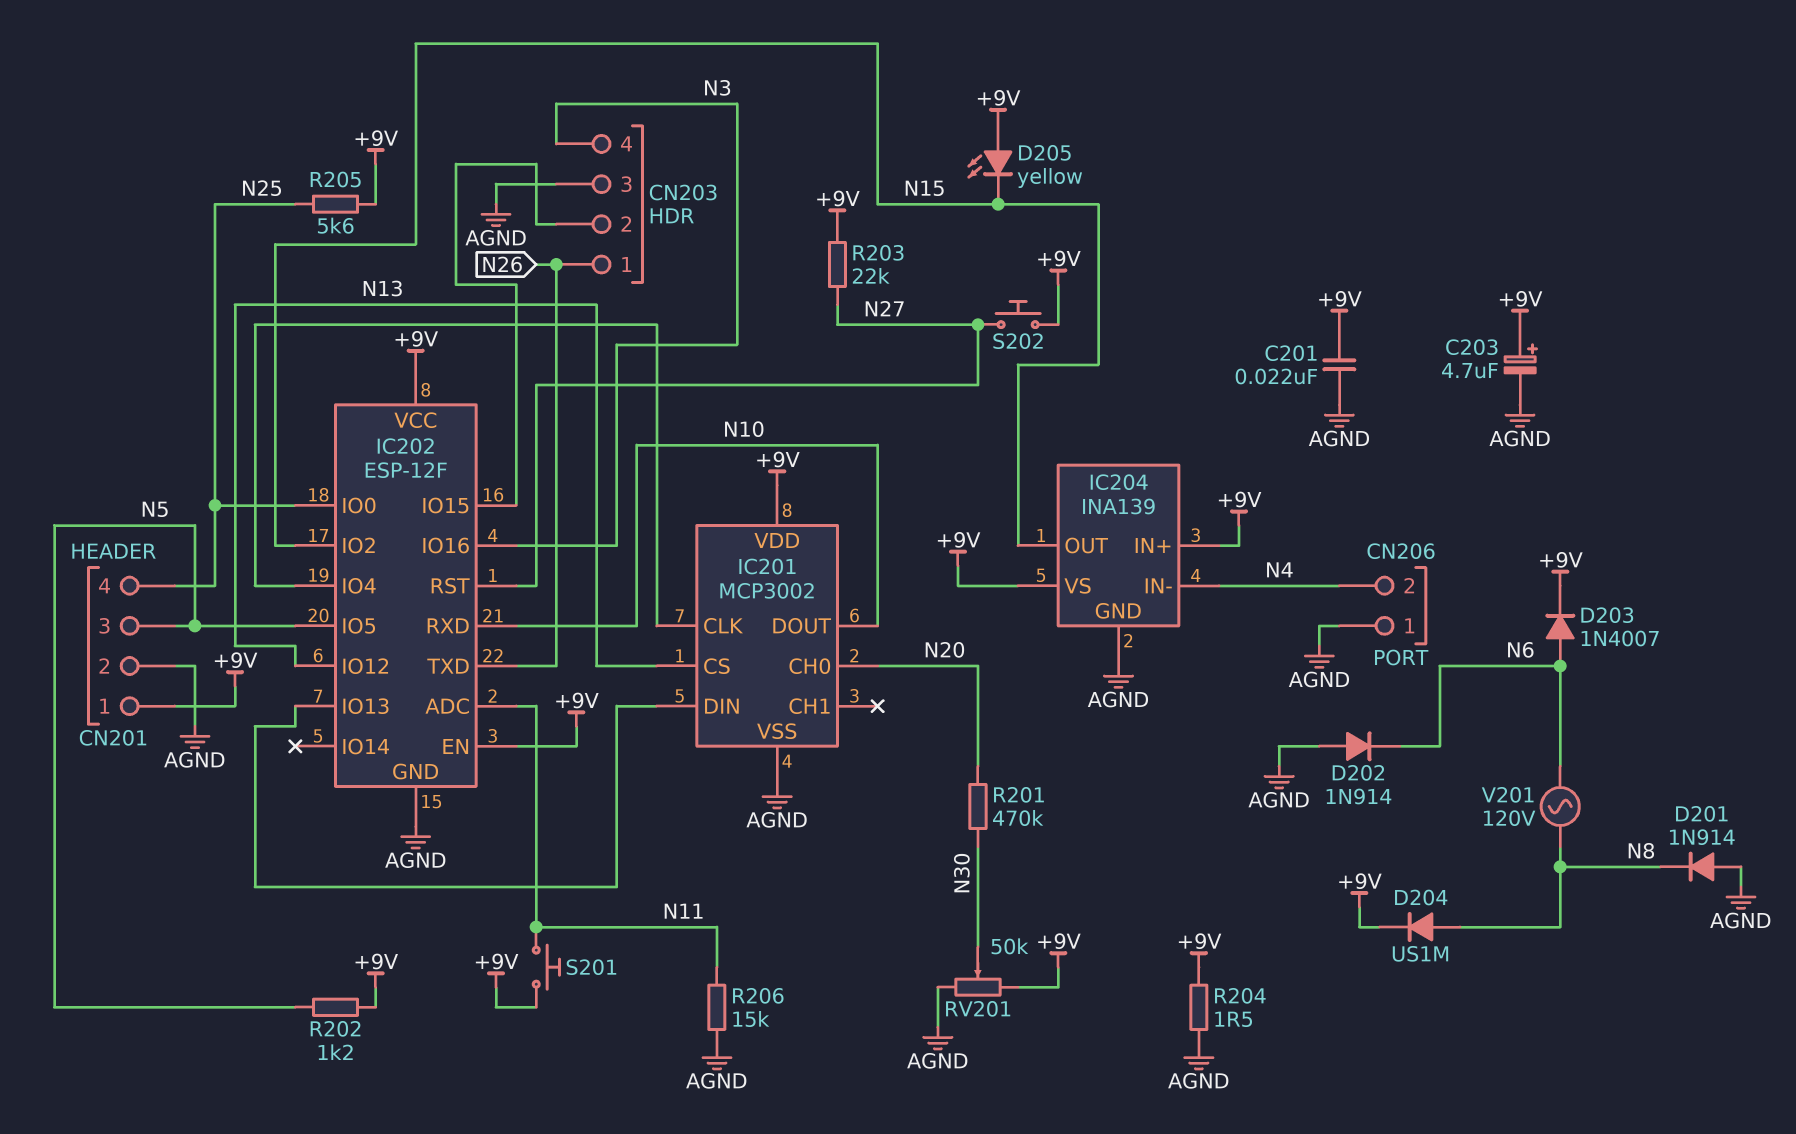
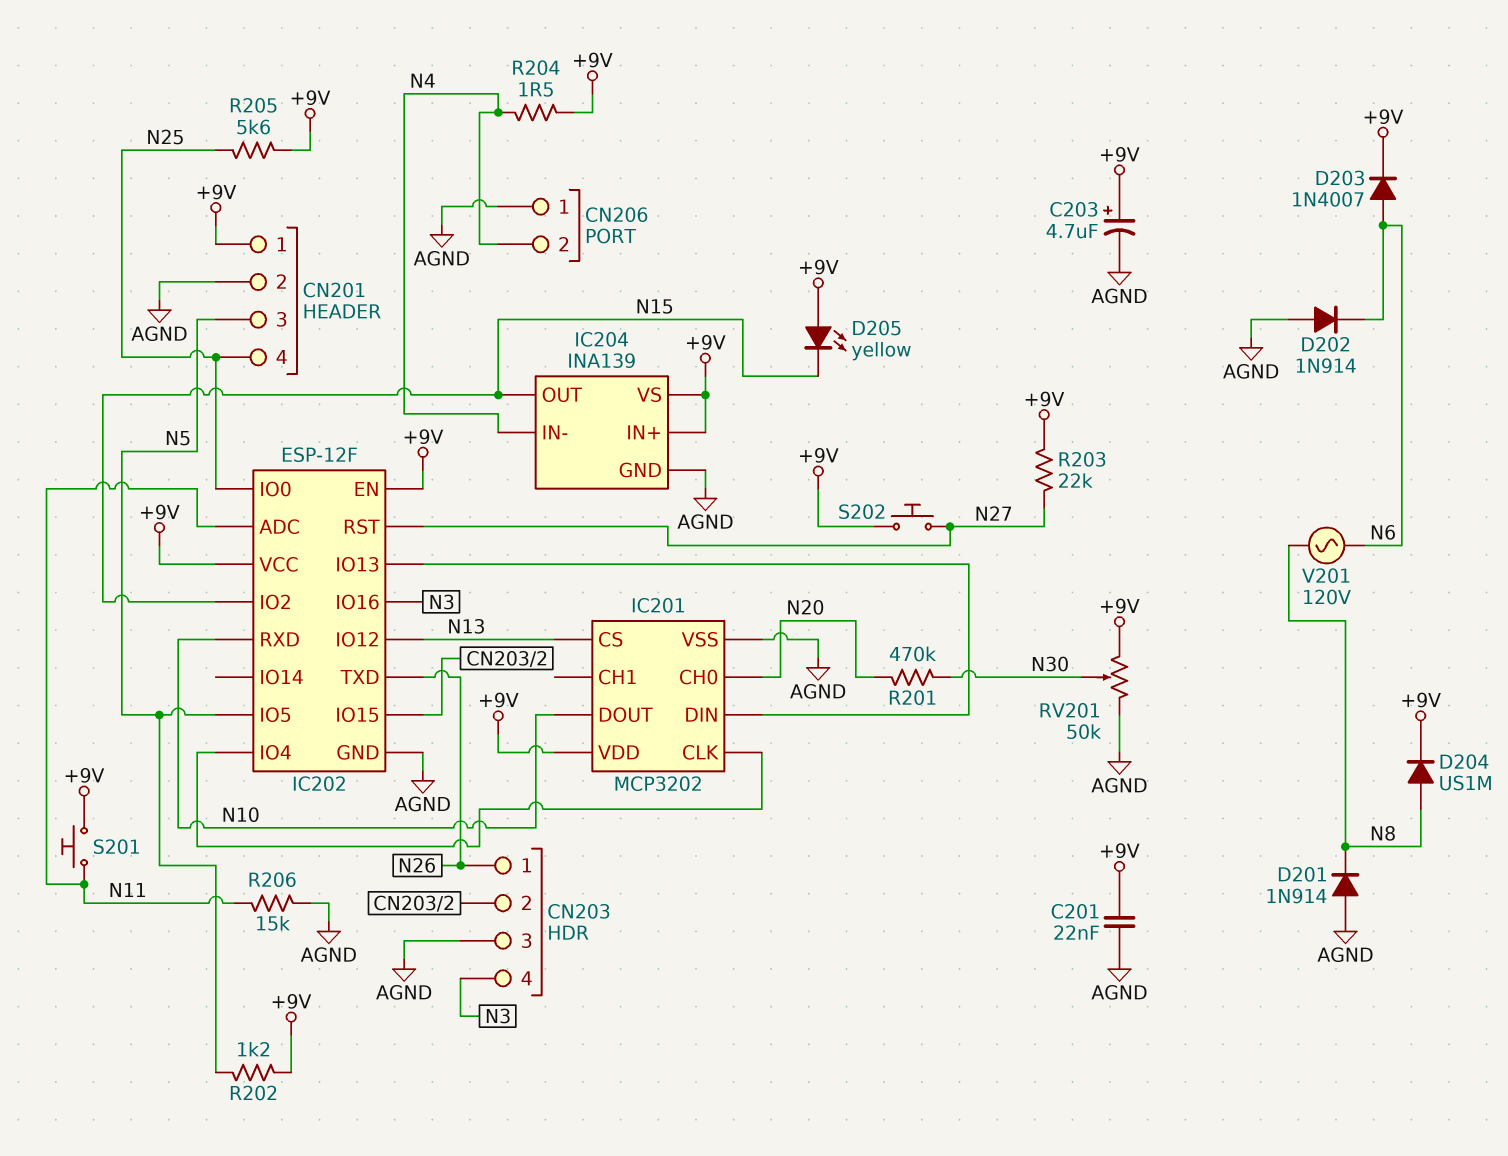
IC201: MCP3002 -> MCP3202
R204: 1.5 (+9V, AGND) -> 1.5 (+9V, N4)

